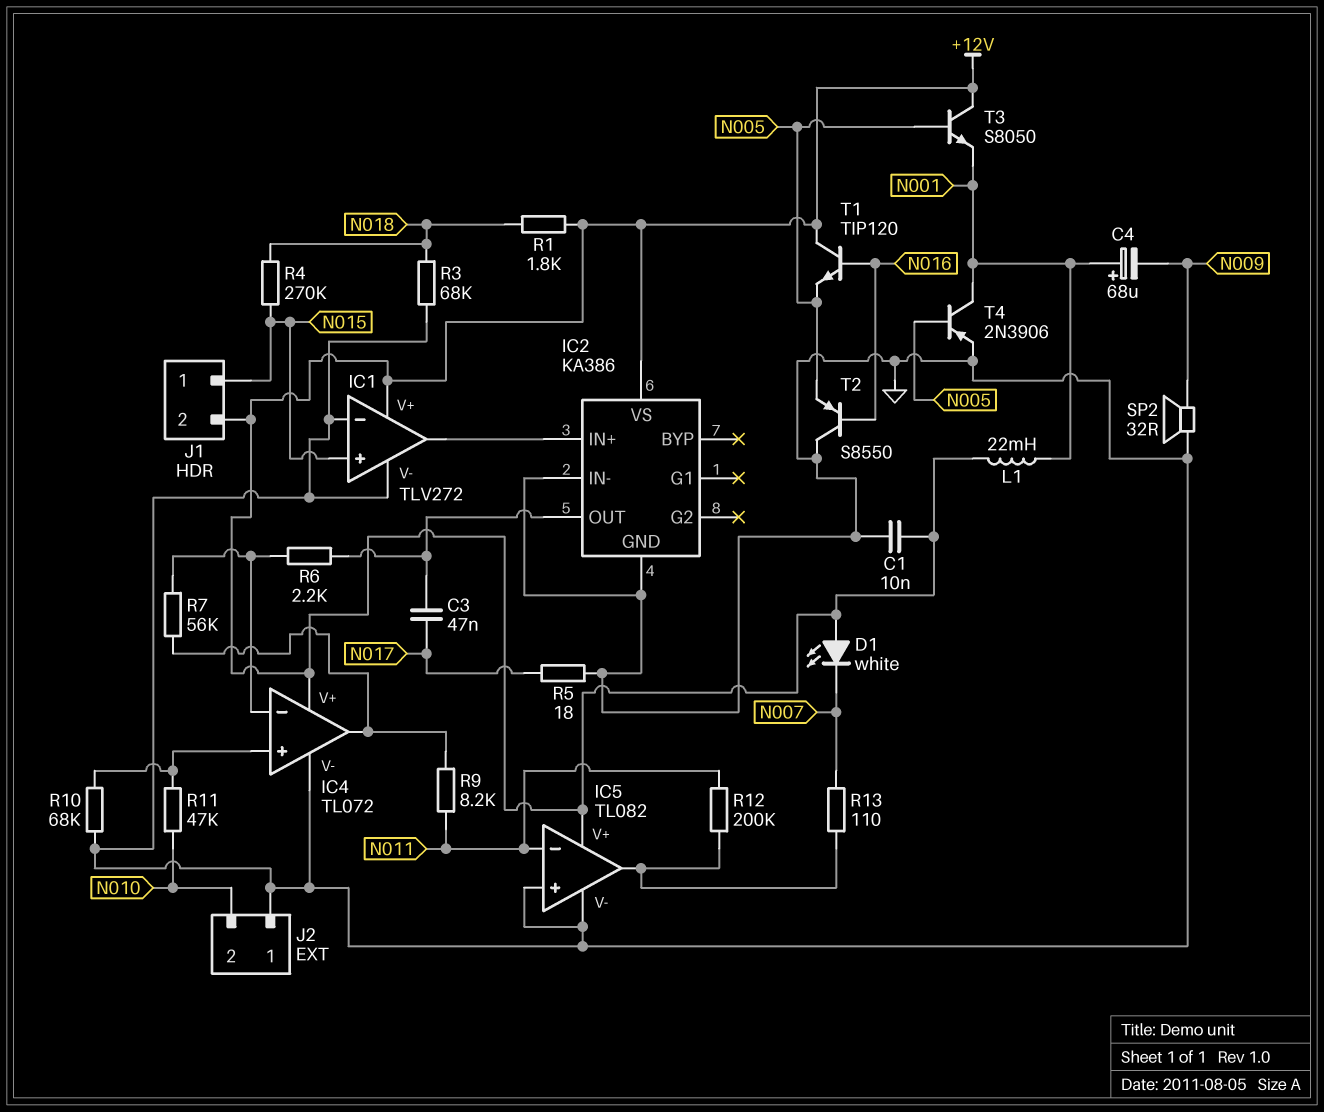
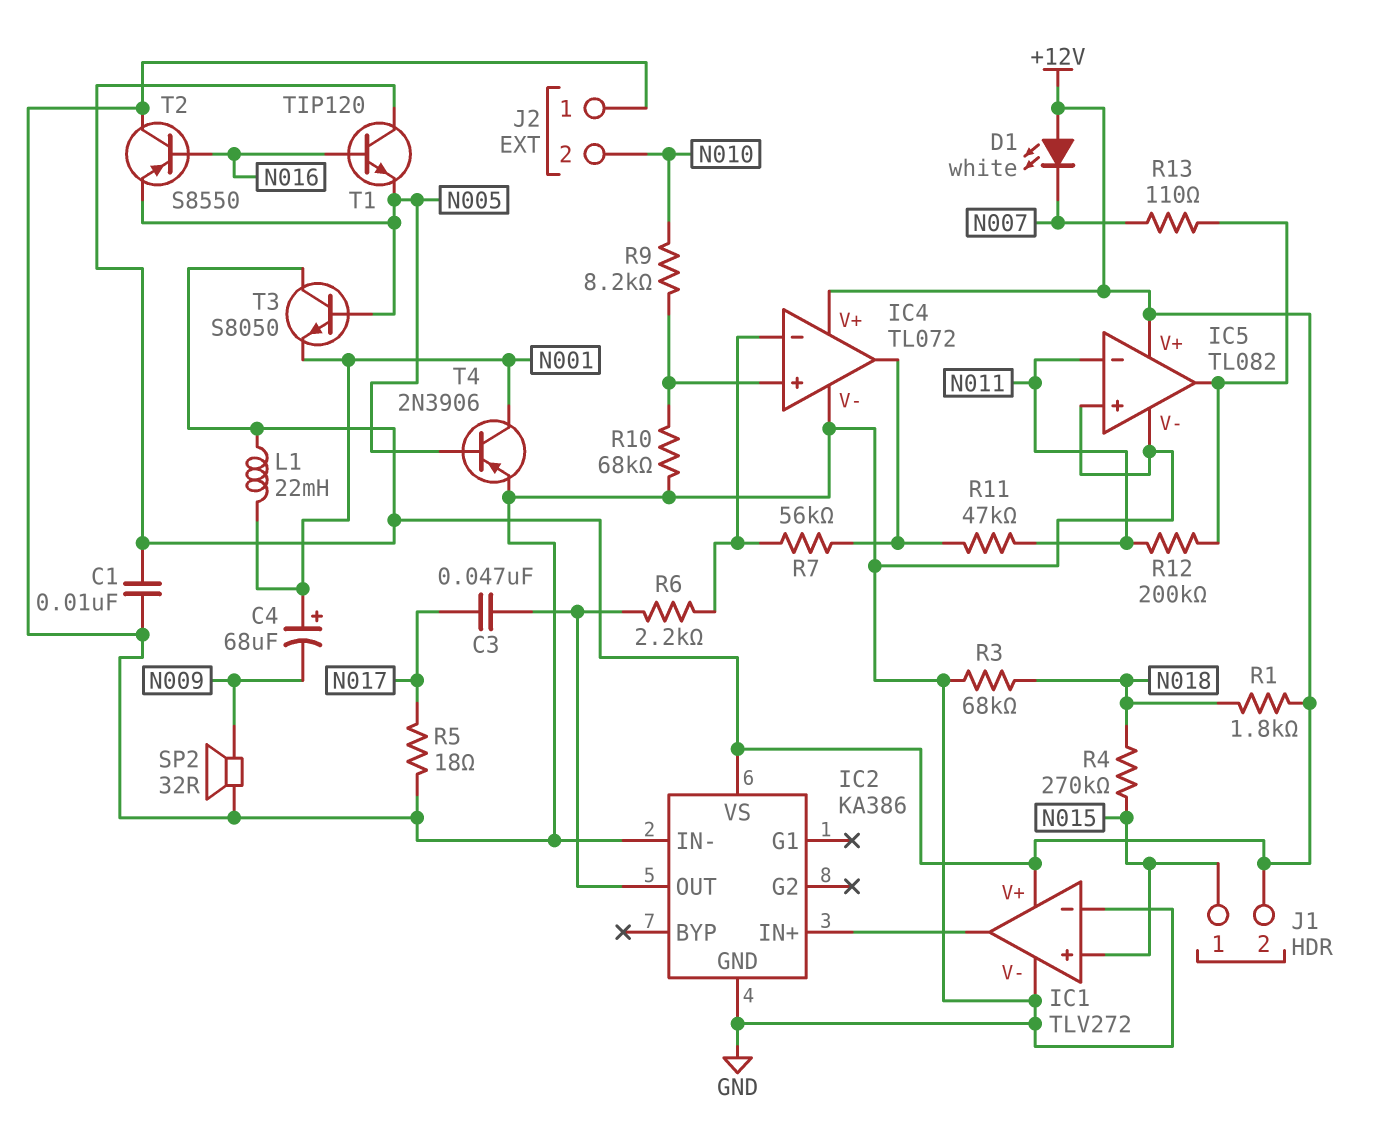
R9: 8.2k (IC4/out, N011) -> 8.2k (IC4/in+, N010)
R11: 47k (IC4/in+, N010) -> 47k (IC4/out, N011)

